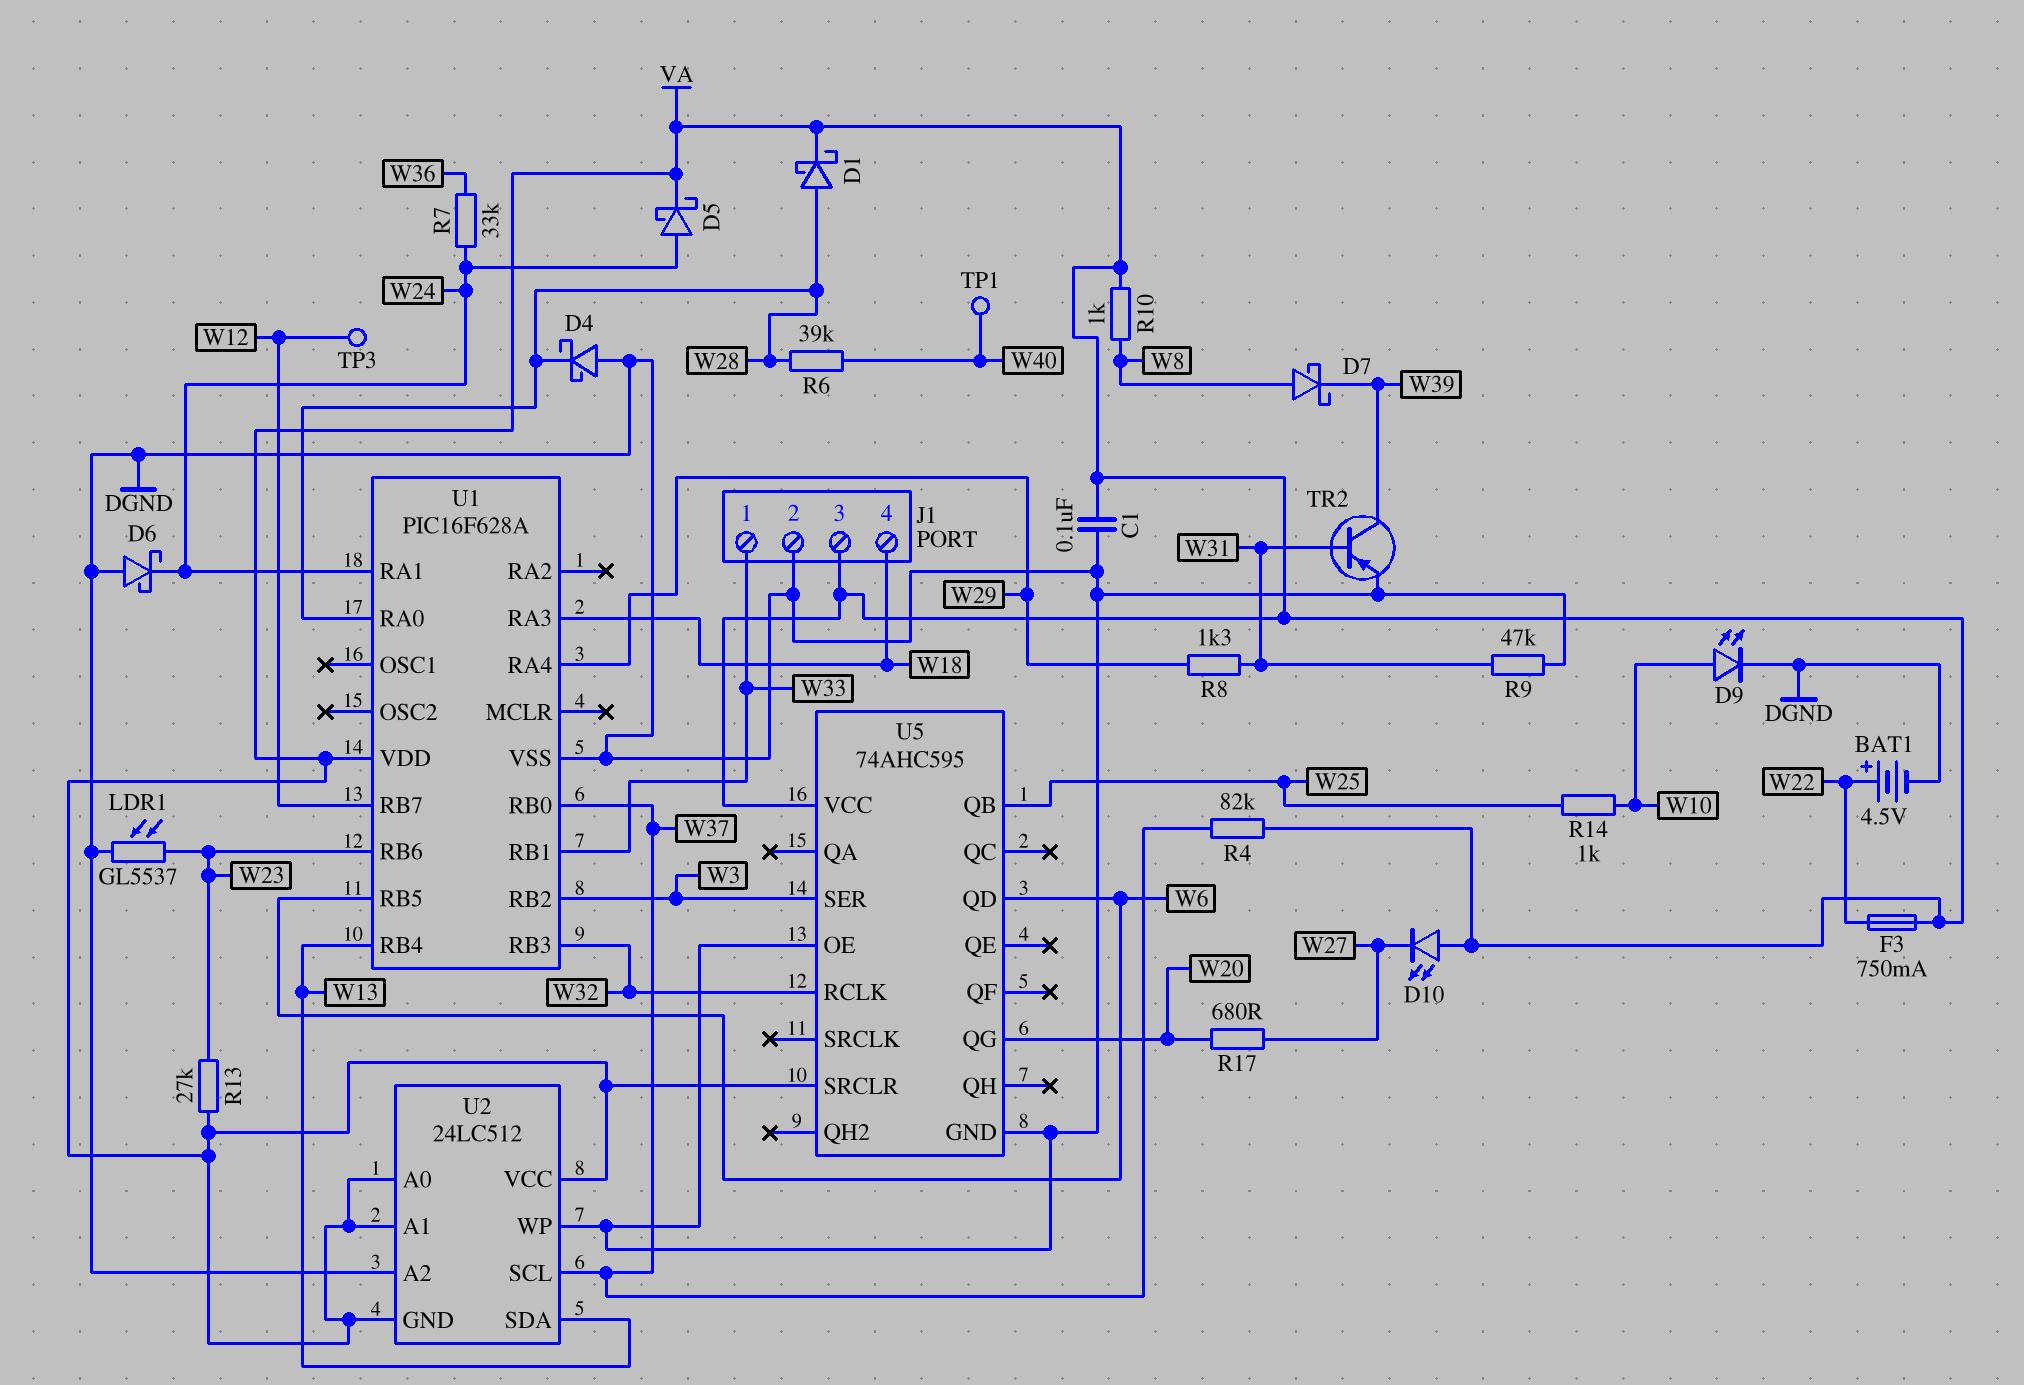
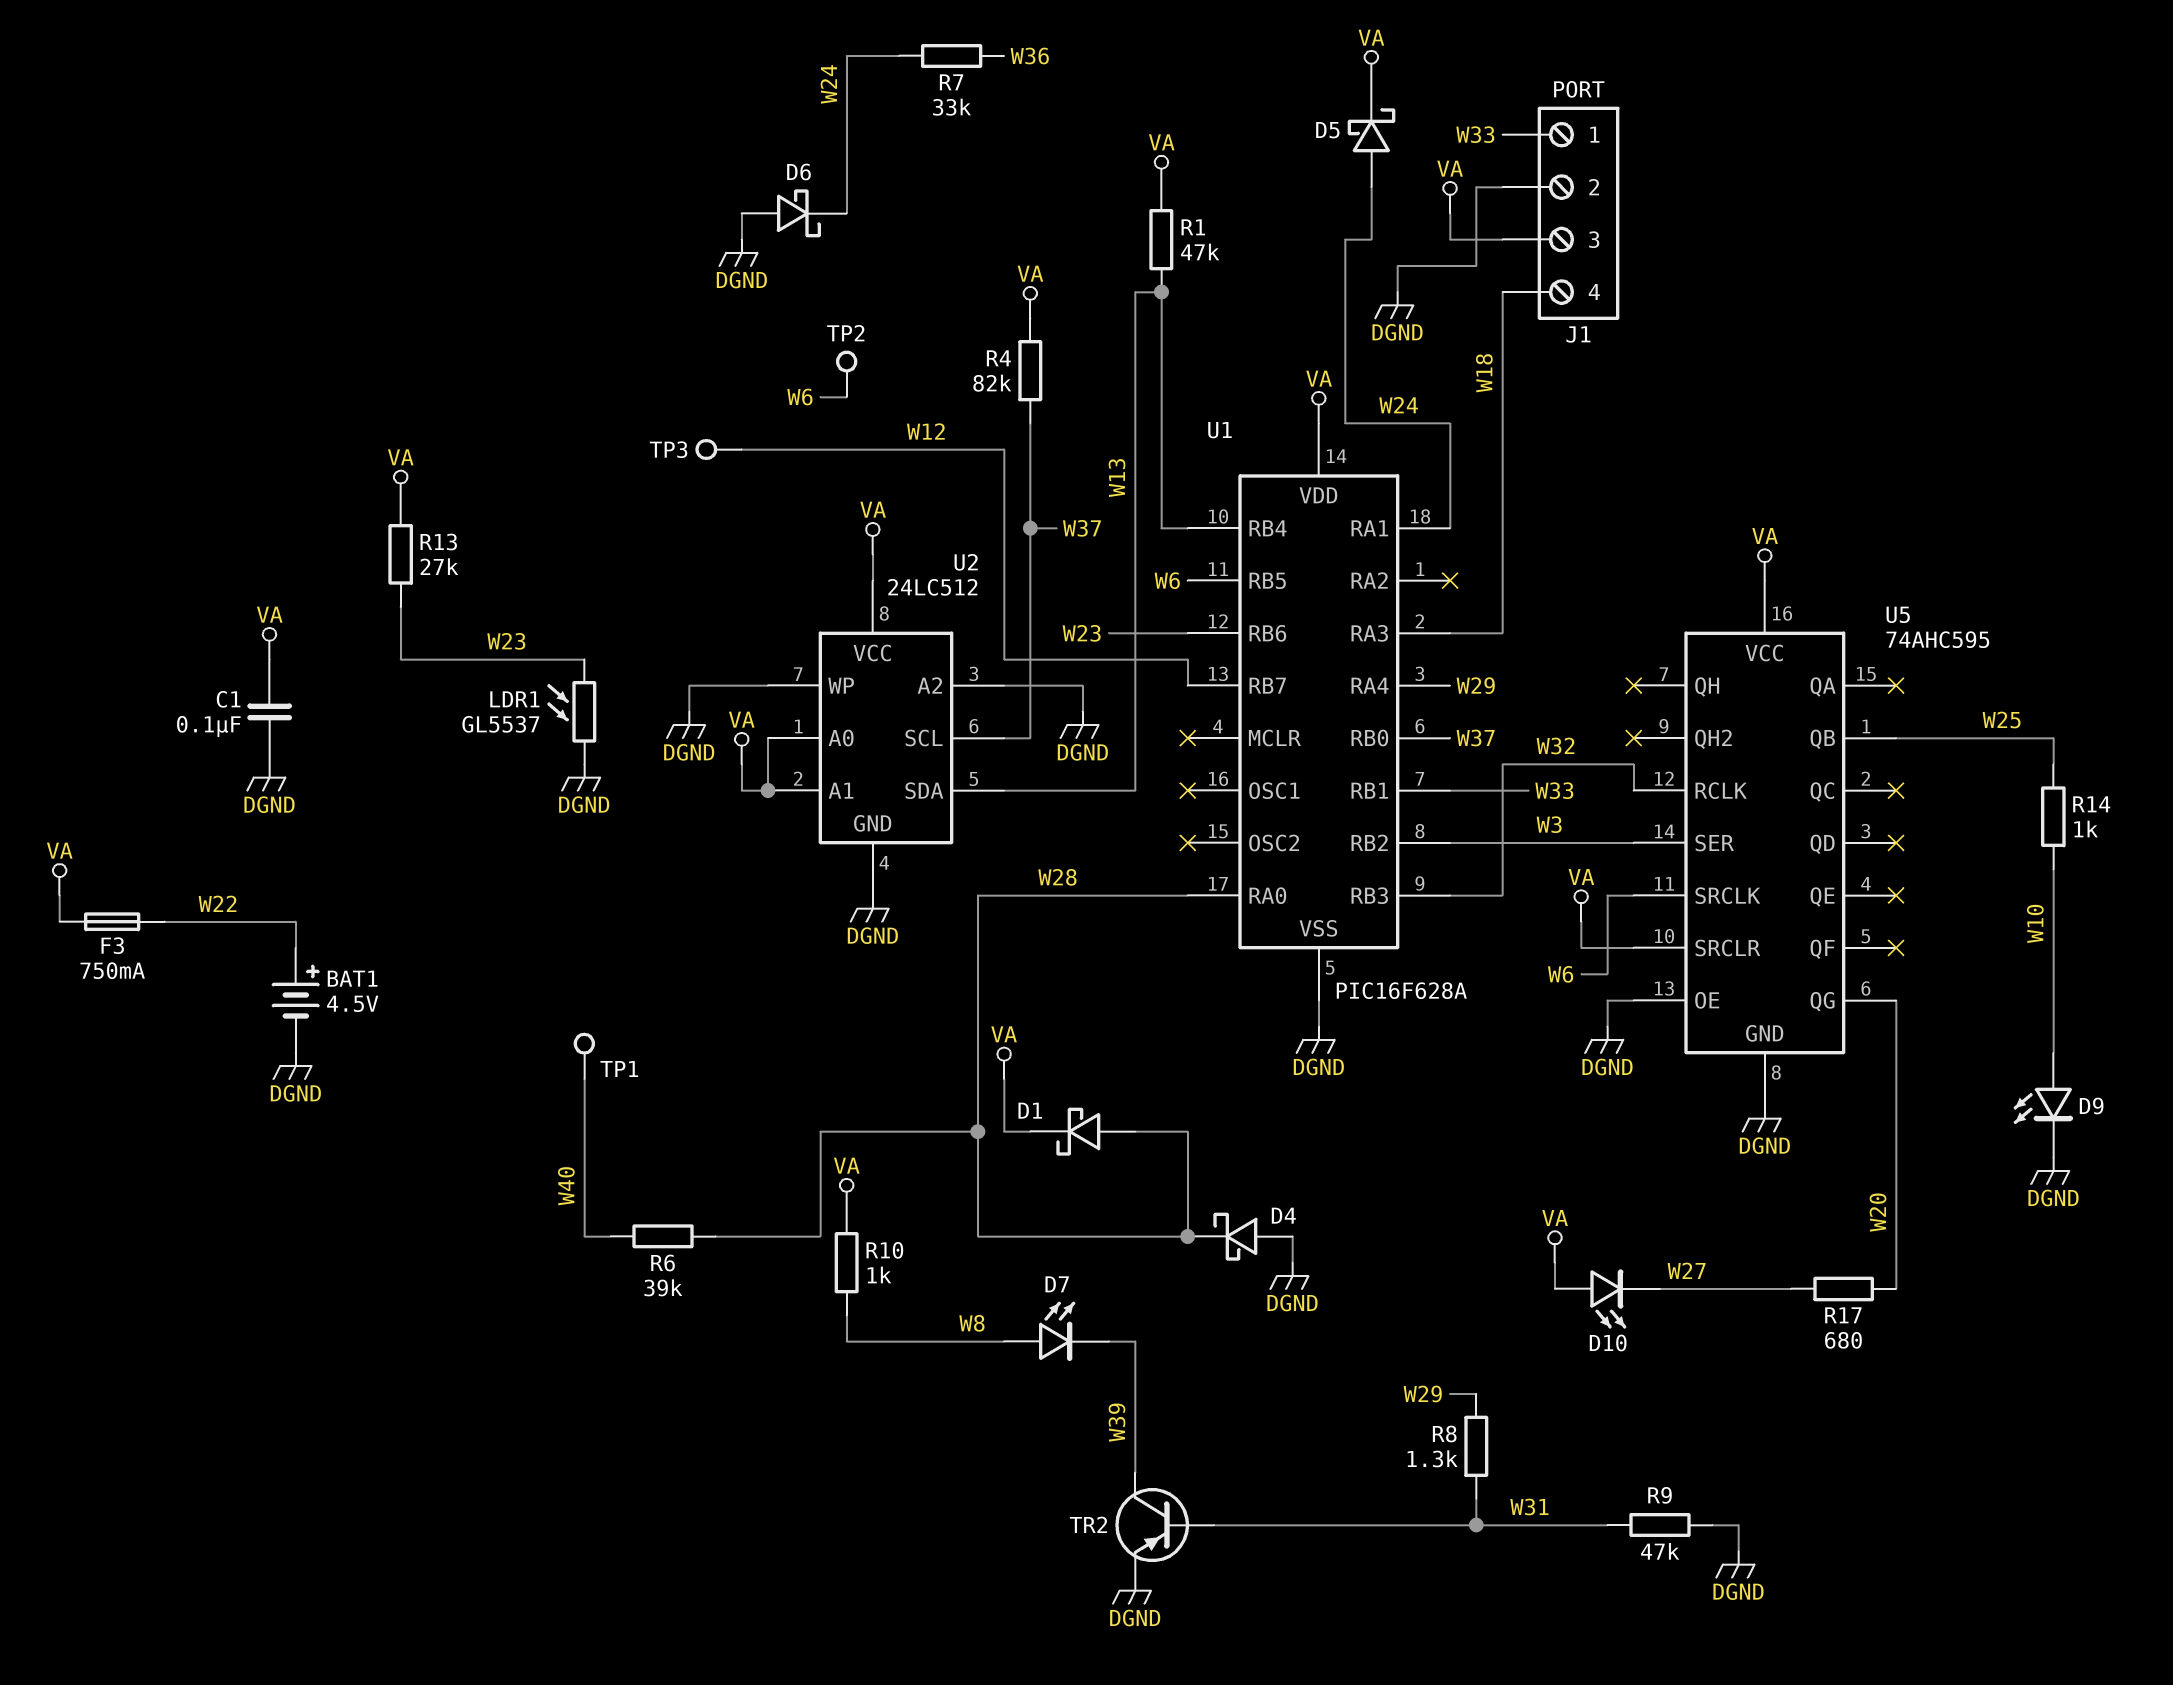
D7: schottky (A W8, K W39) -> LED (A W8, K W39)
R1: none -> 47k (VA, W13)
TP2: none -> test point (W6)
U2 pin GND: VA -> DGND
U5 pin QD: W6 -> none
U5 pin SRCLK: none -> W6

